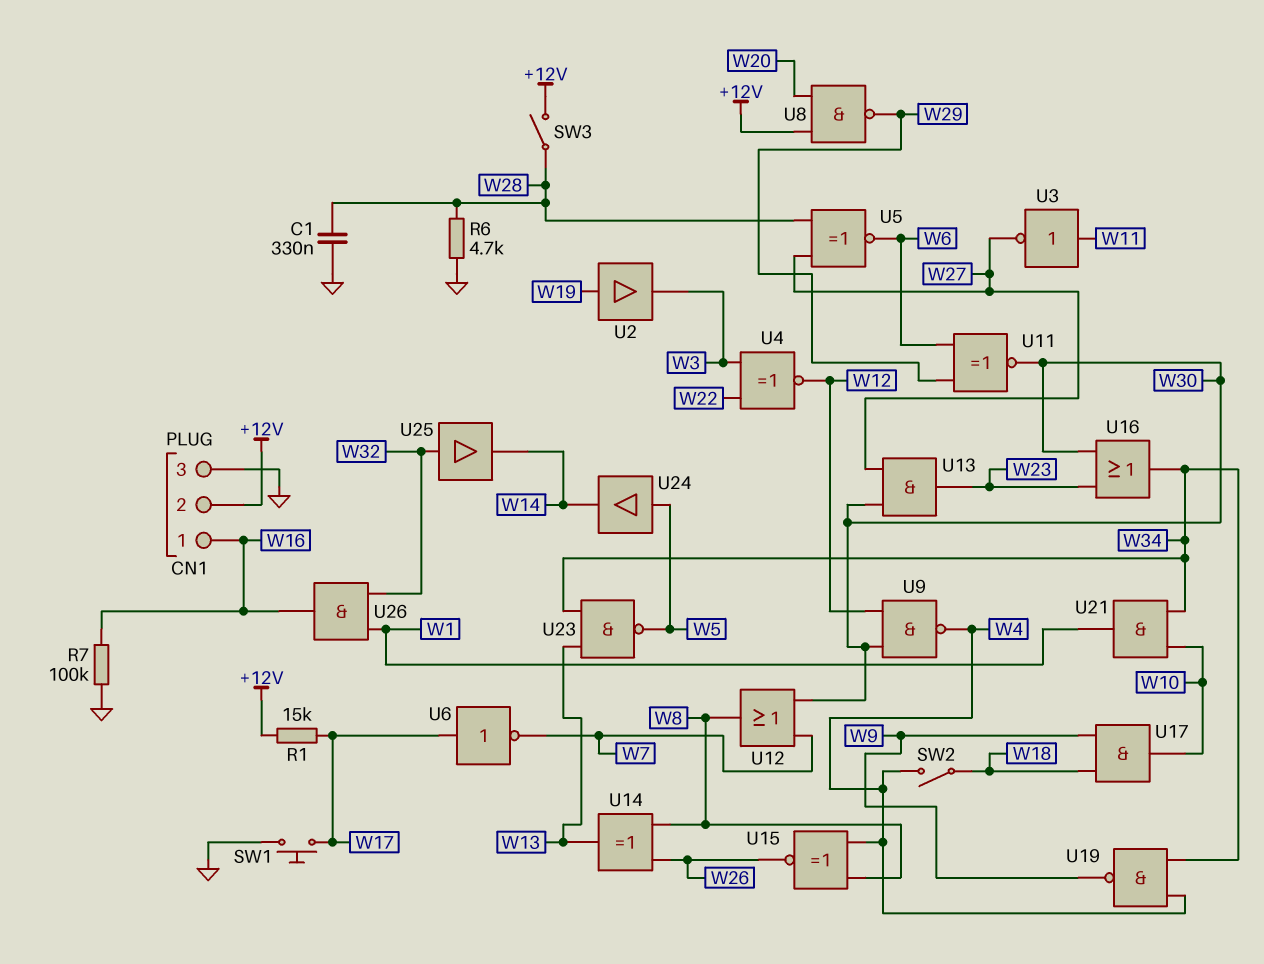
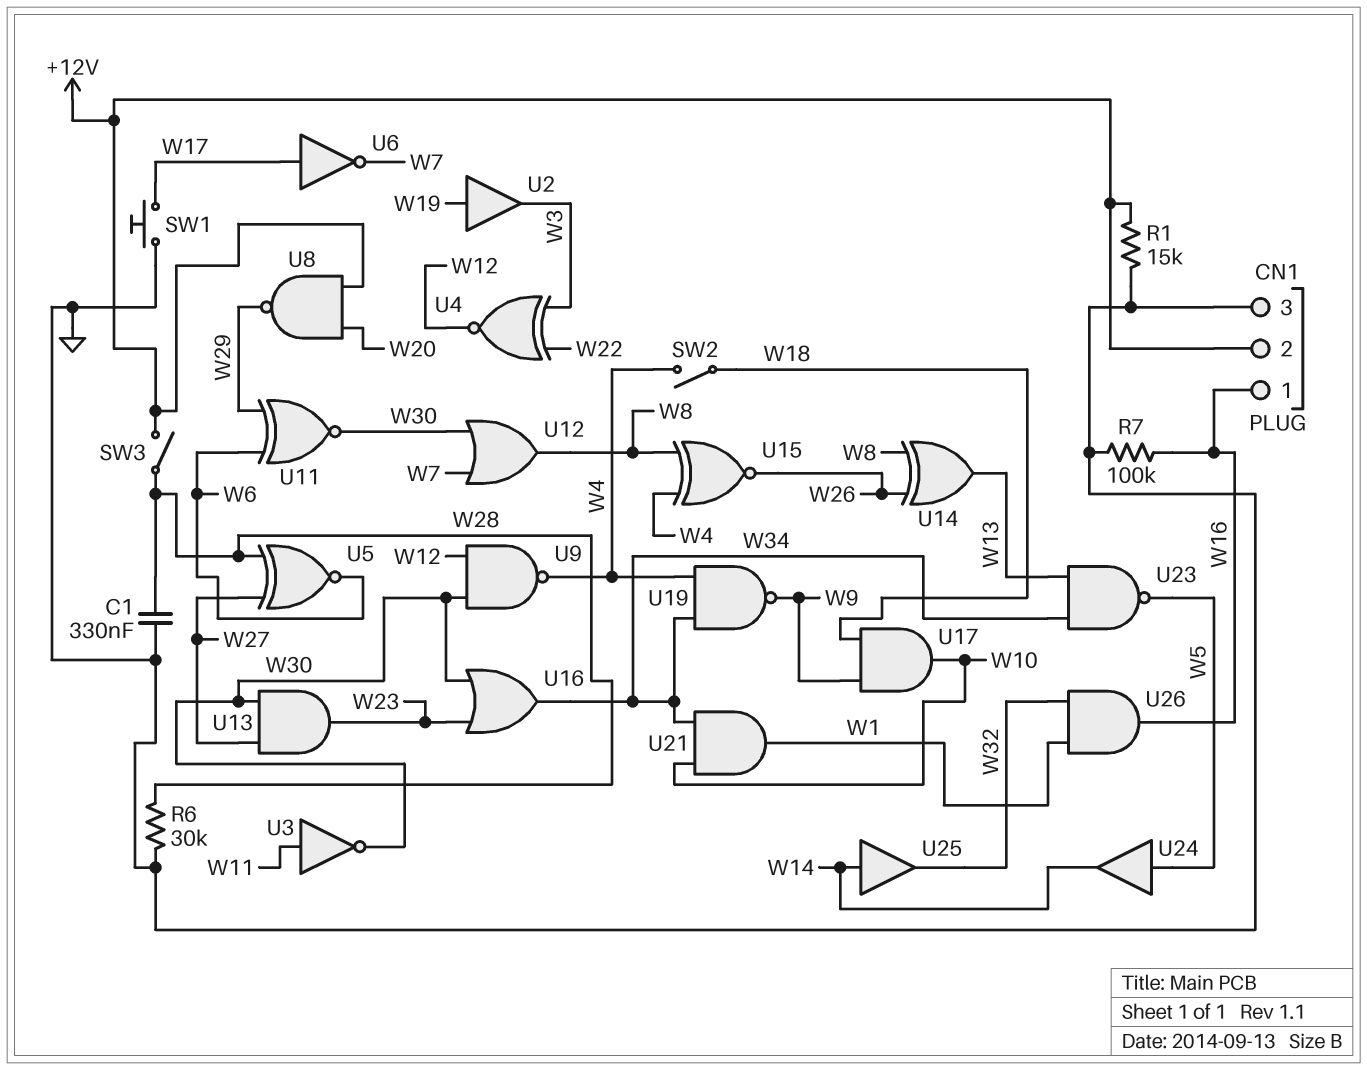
R1: 15k (+12V, W17) -> 15k (+12V, GND)
R6: 4.7k (GND, W28) -> 30k (GND, W28)
U3: NOT (in W11, out W27) -> NOT (in W11, out W30)
U25: buffer (in W32, out W14) -> buffer (in W14, out W32)

